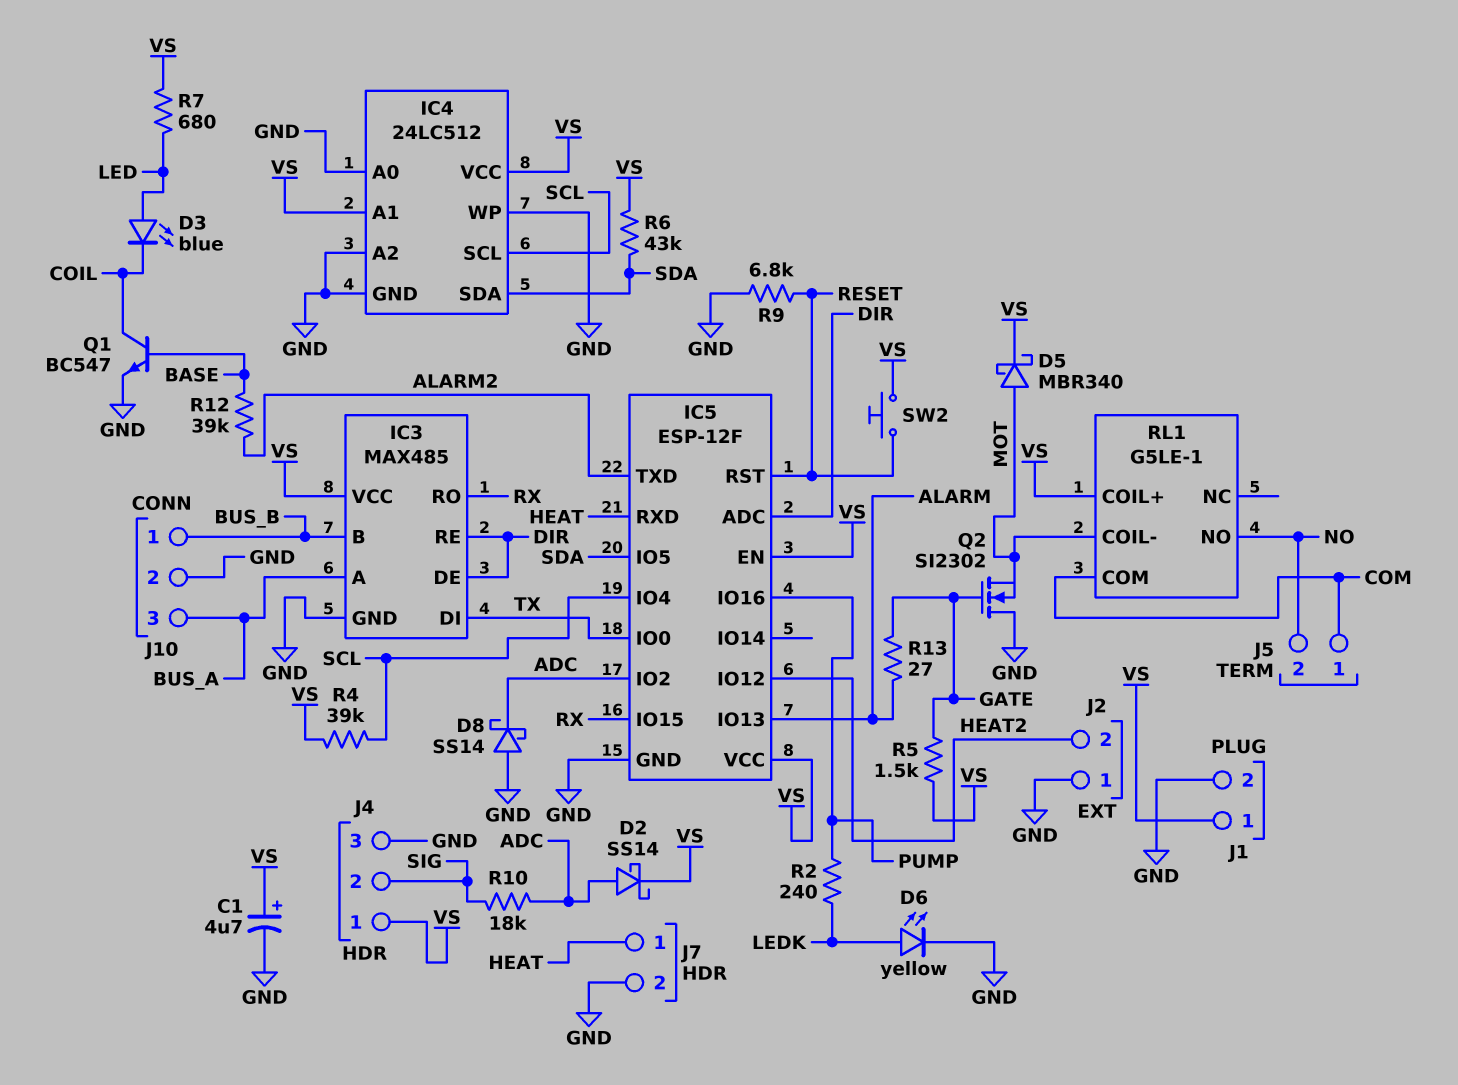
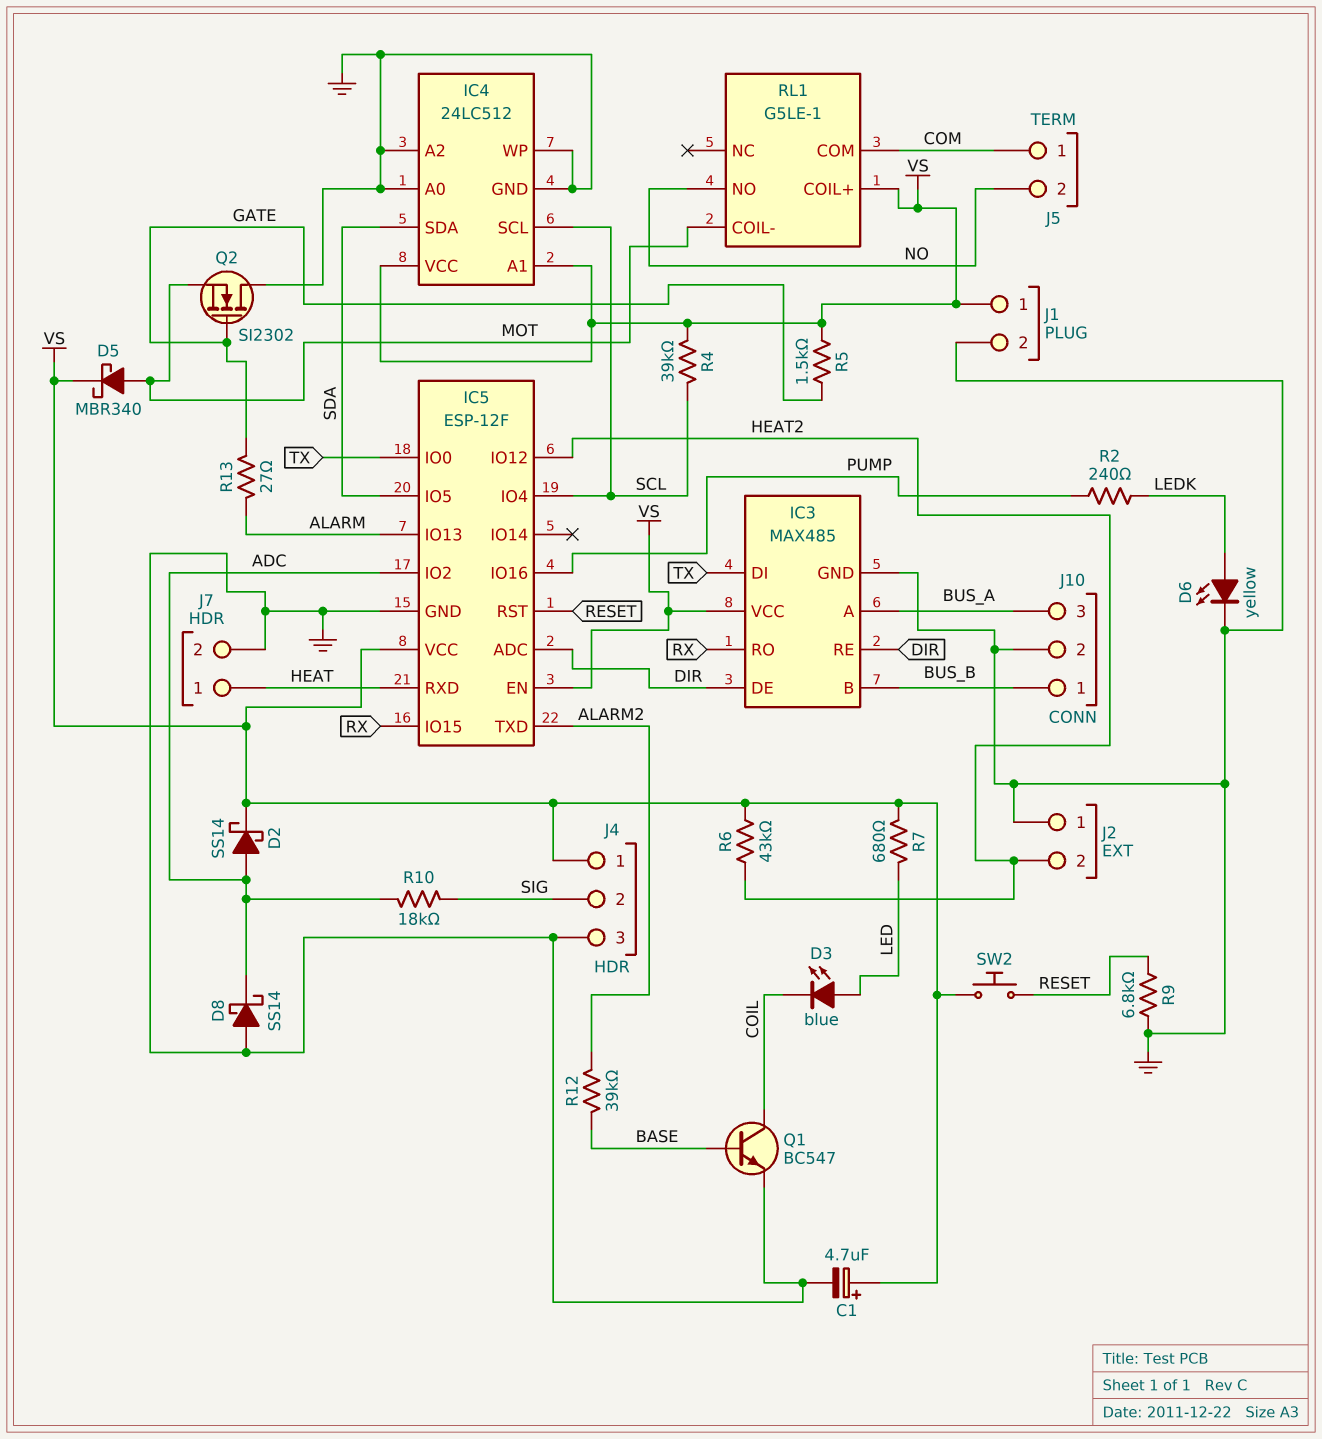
R6: 43k (SDA, VS) -> 43k (HEAT2, VS)

